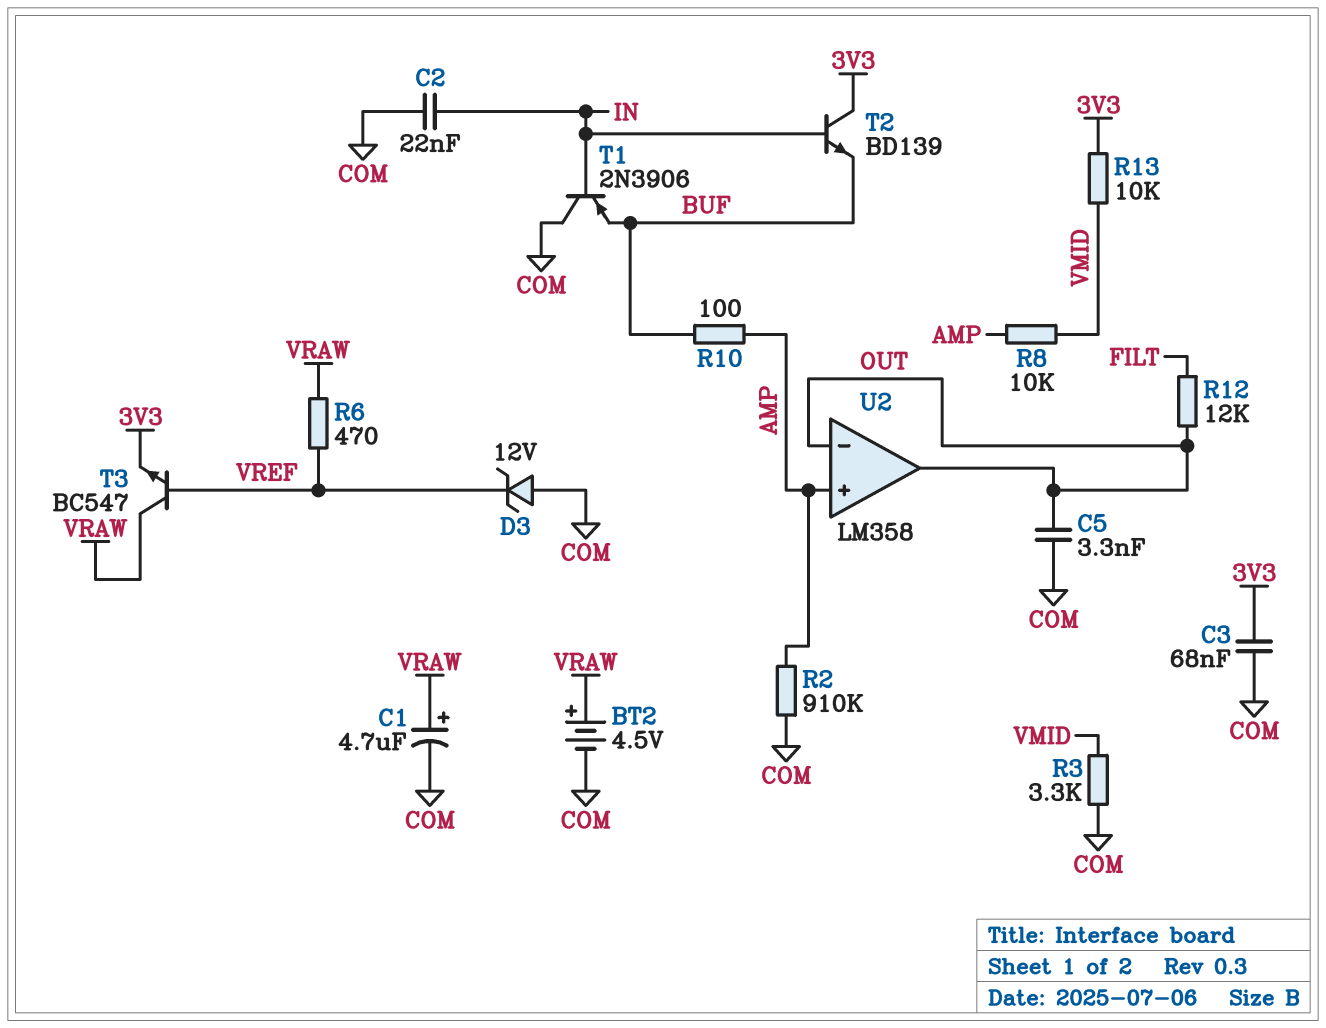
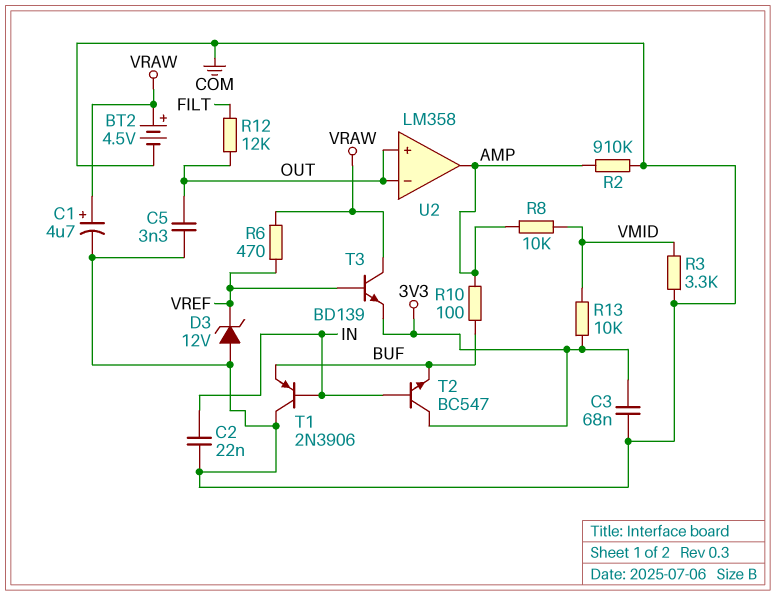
T2: NPN BD139 (B IN, C 3V3, E BUF) -> NPN BC547 (B IN, C 3V3, E BUF)
T3: NPN BC547 (B VREF, C VRAW, E 3V3) -> NPN BD139 (B VREF, C VRAW, E 3V3)
U2 pin in+: AMP -> OUT
U2 pin out: OUT -> AMP

